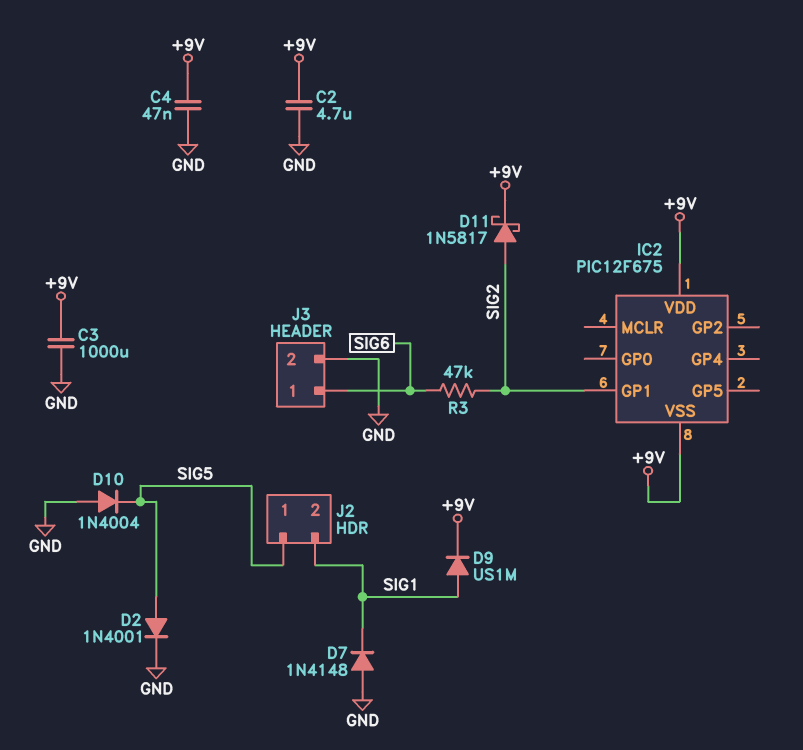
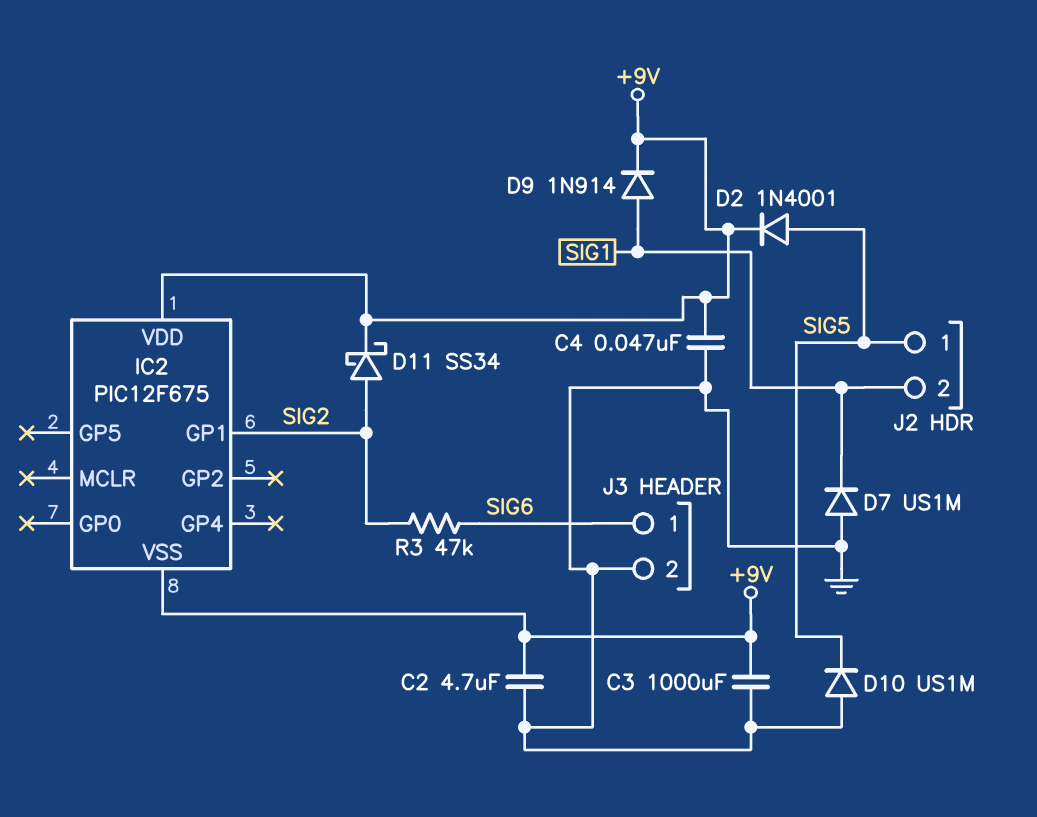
D2: diode 1N4001 (A SIG5, K GND) -> diode 1N4001 (A SIG5, K +9V)
D7: diode 1N4148 (A GND, K SIG1) -> diode US1M (A GND, K SIG1)
D9: diode US1M (A SIG1, K +9V) -> diode 1N914 (A SIG1, K +9V)
D10: diode 1N4004 (A GND, K SIG5) -> diode US1M (A GND, K SIG5)
D11: schottky 1N5817 (A SIG2, K +9V) -> schottky SS34 (A SIG2, K +9V)

